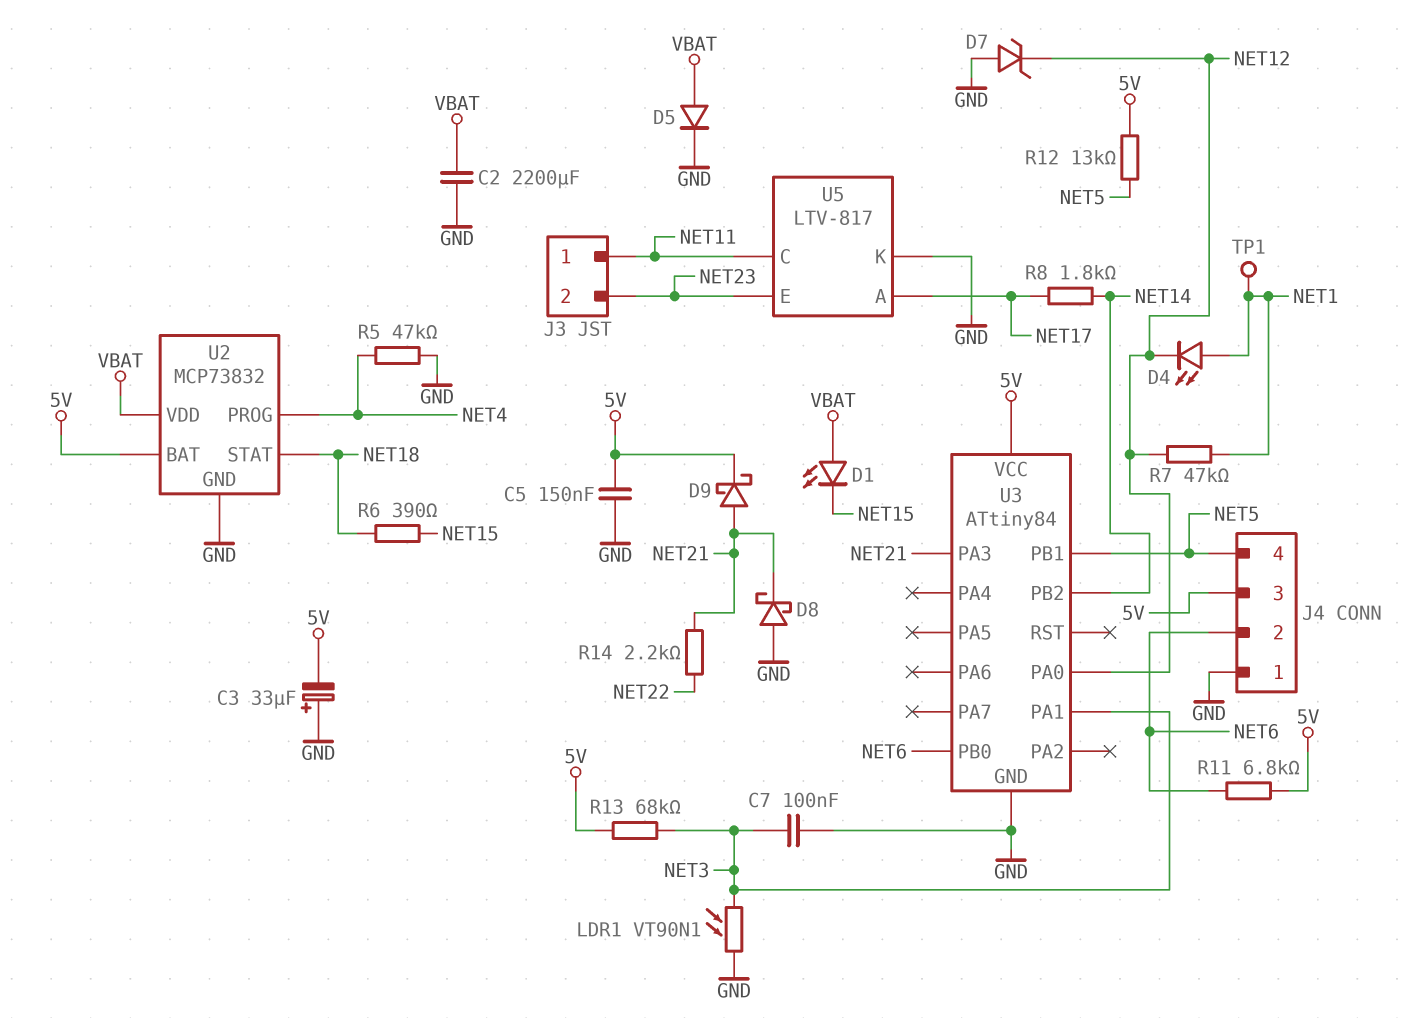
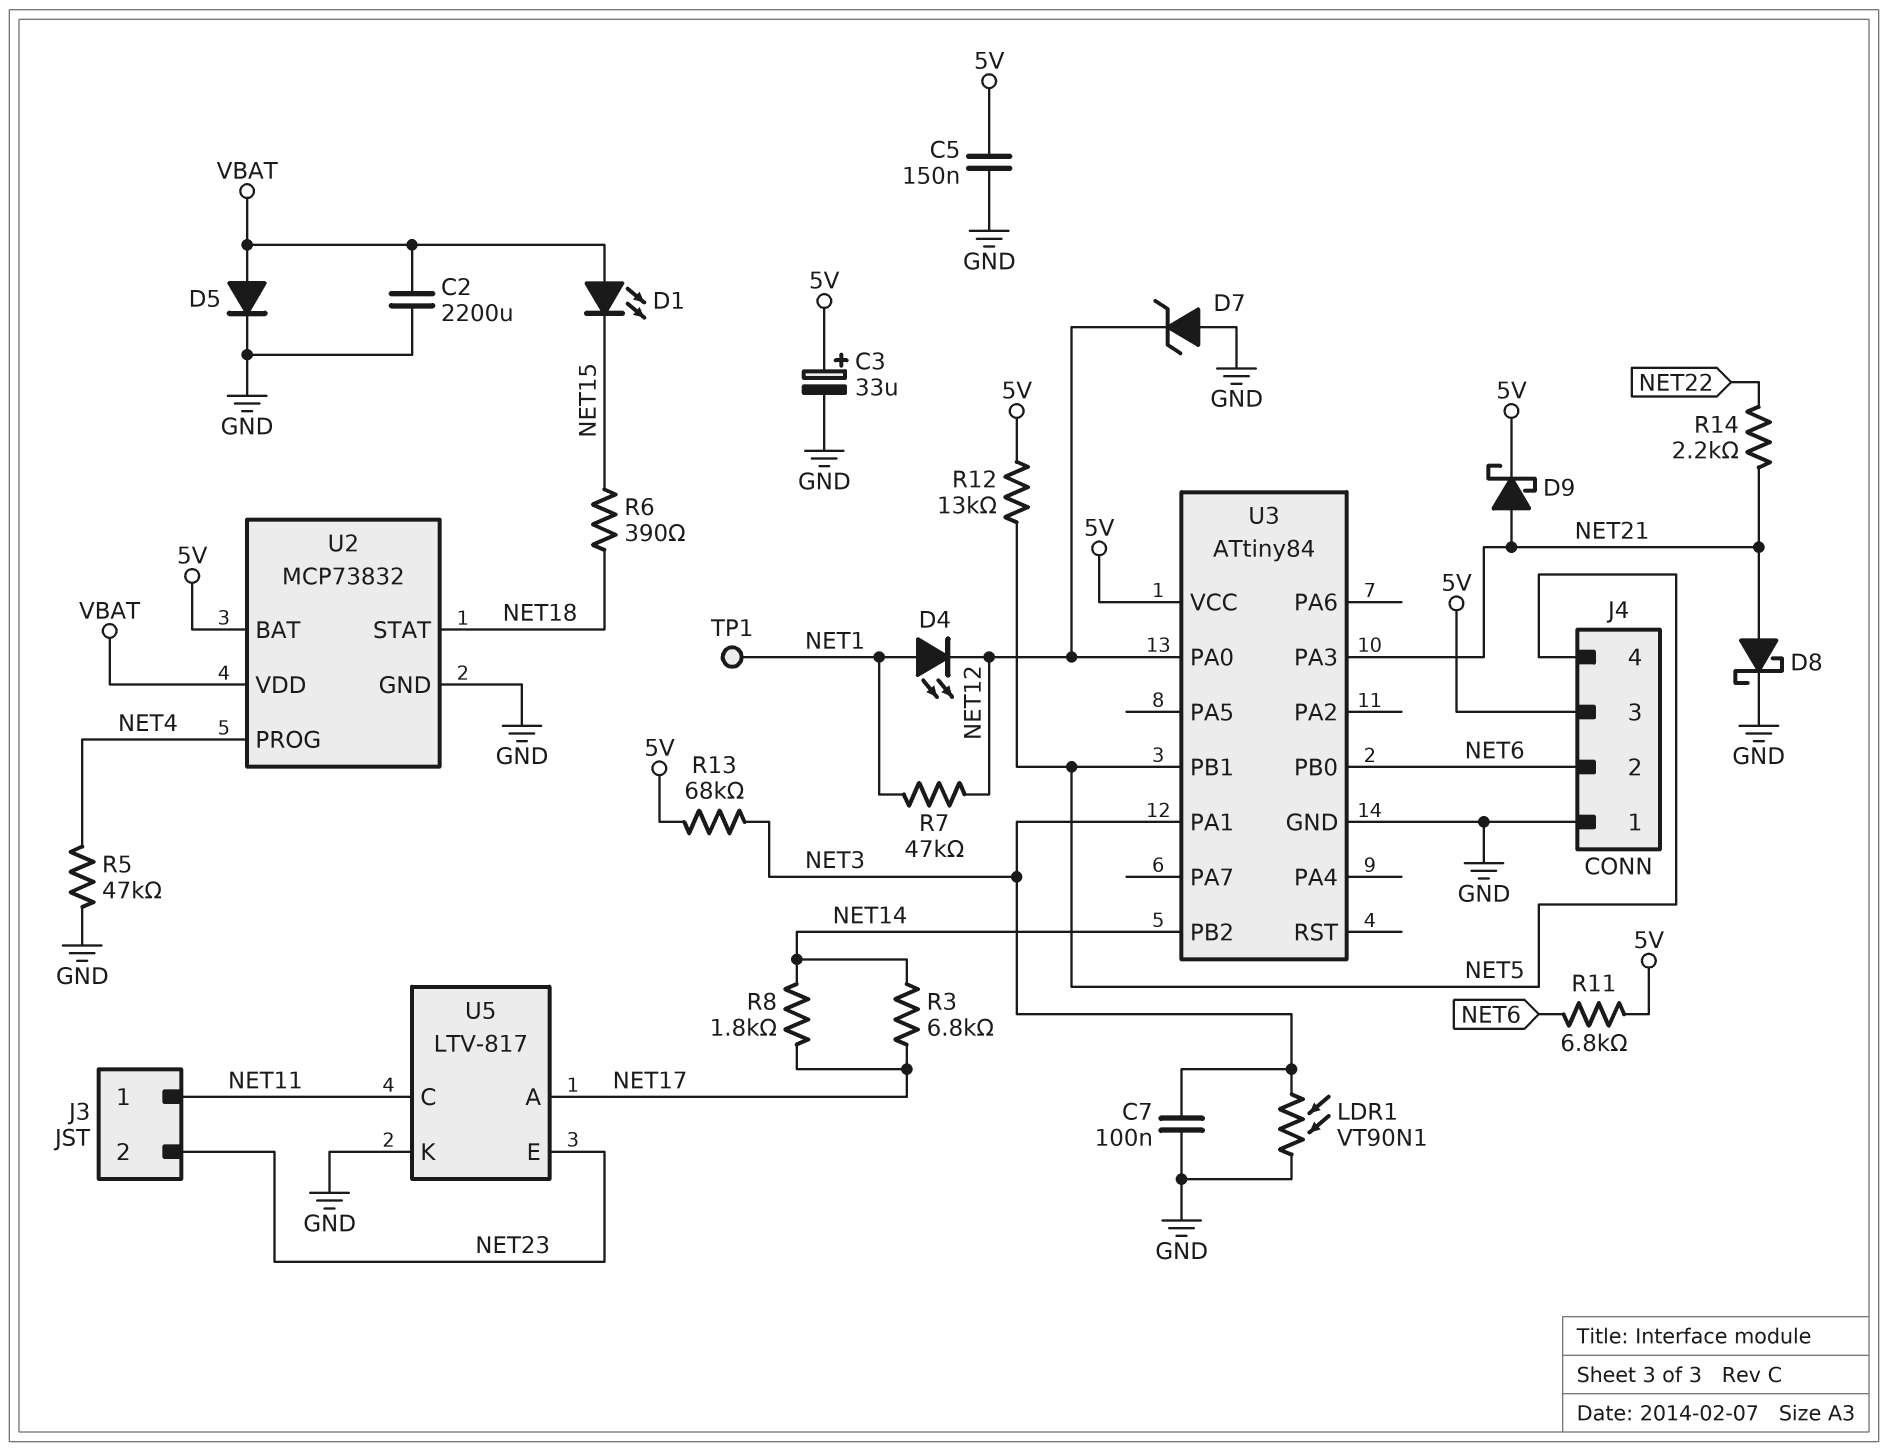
C3: 33uF (plus GND, minus 5V) -> 33uF (plus 5V, minus GND)
D8: schottky (A GND, K NET21) -> schottky (A NET21, K GND)
R3: none -> 6.8k (NET14, NET17)

